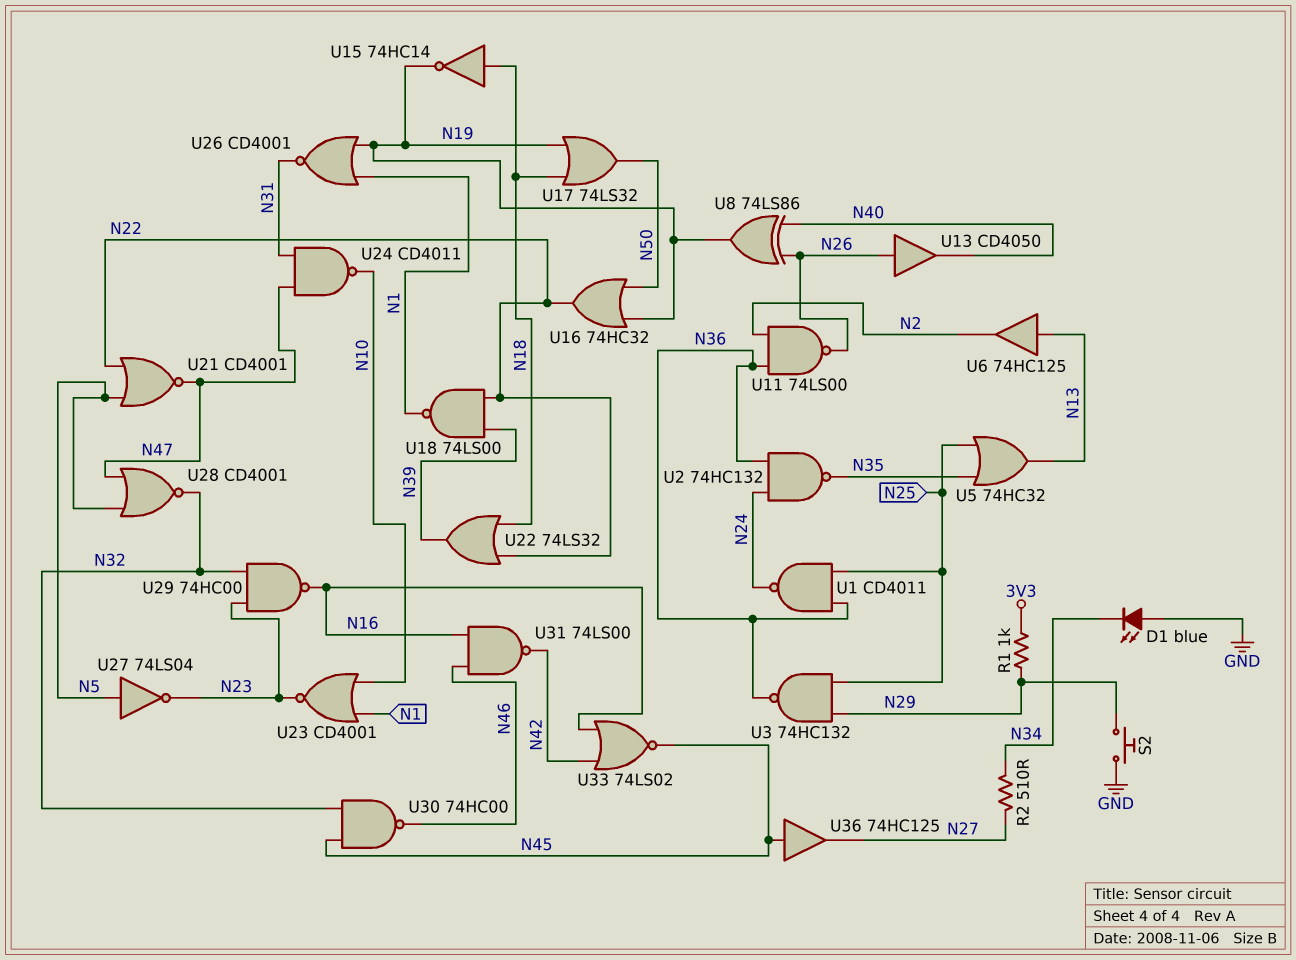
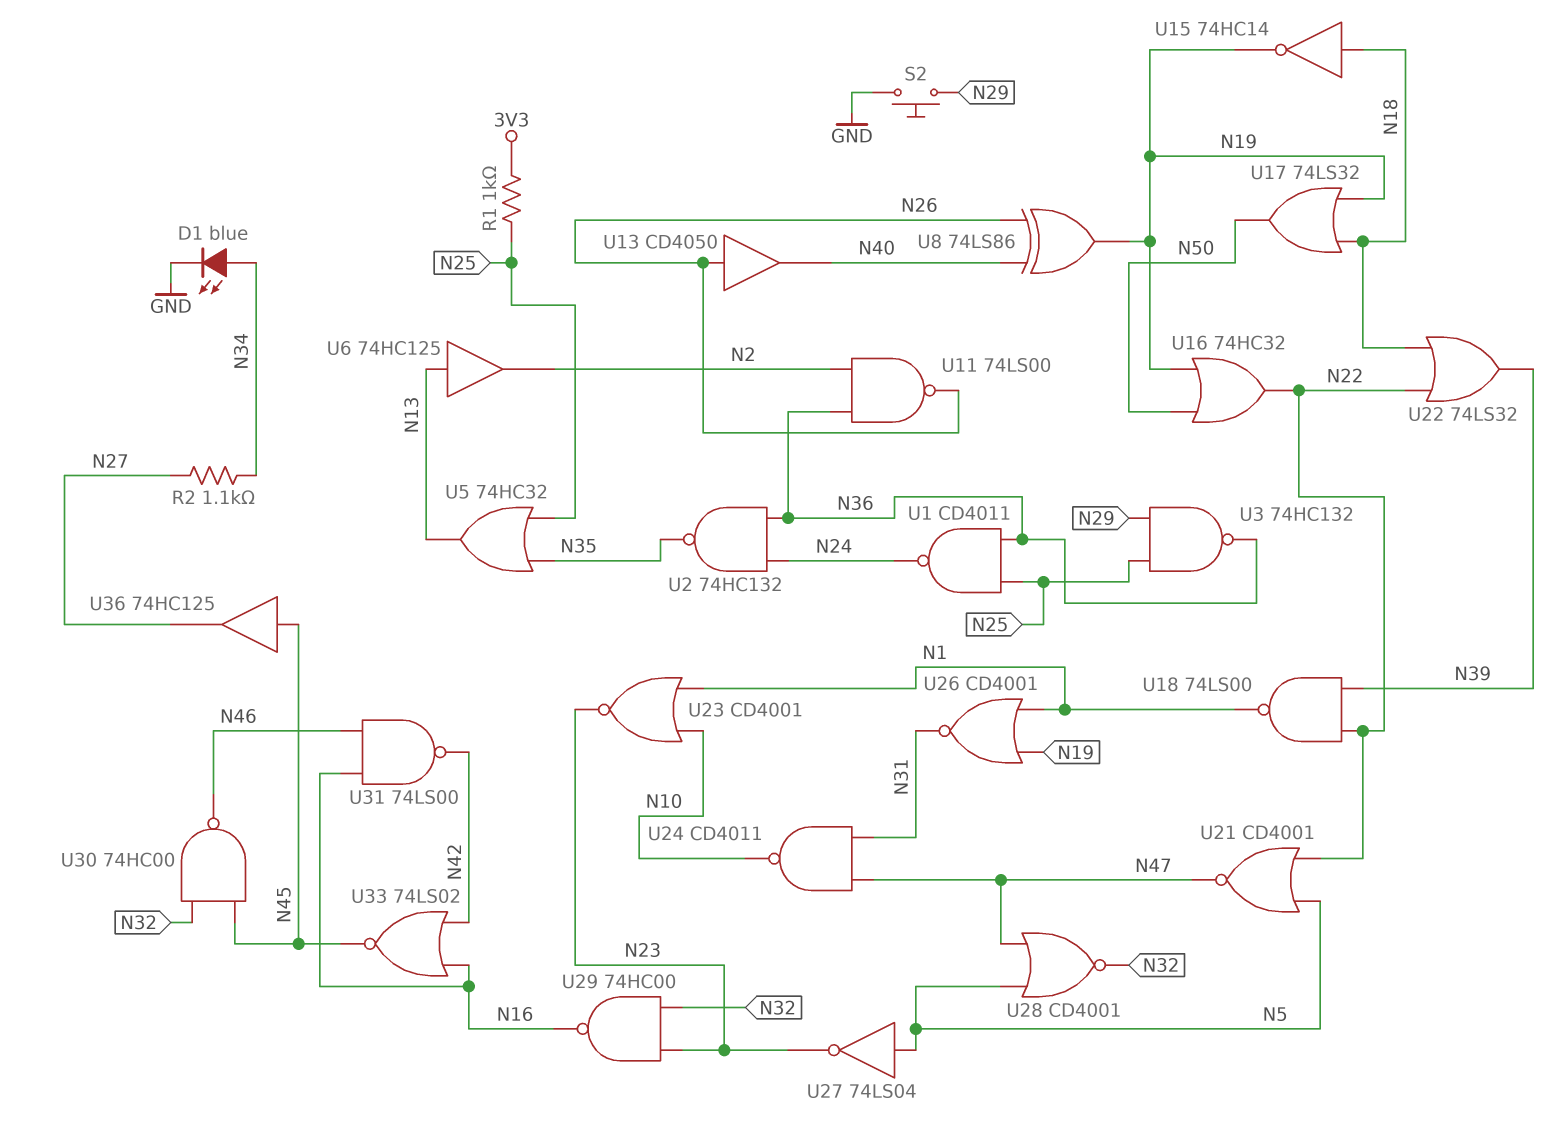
D1: LED blue (A GND, K N34) -> LED blue (A N34, K GND)
R1: 1k (3V3, N29) -> 1k (3V3, N25)
R2: 510 (N27, N34) -> 1.1k (N27, N34)

